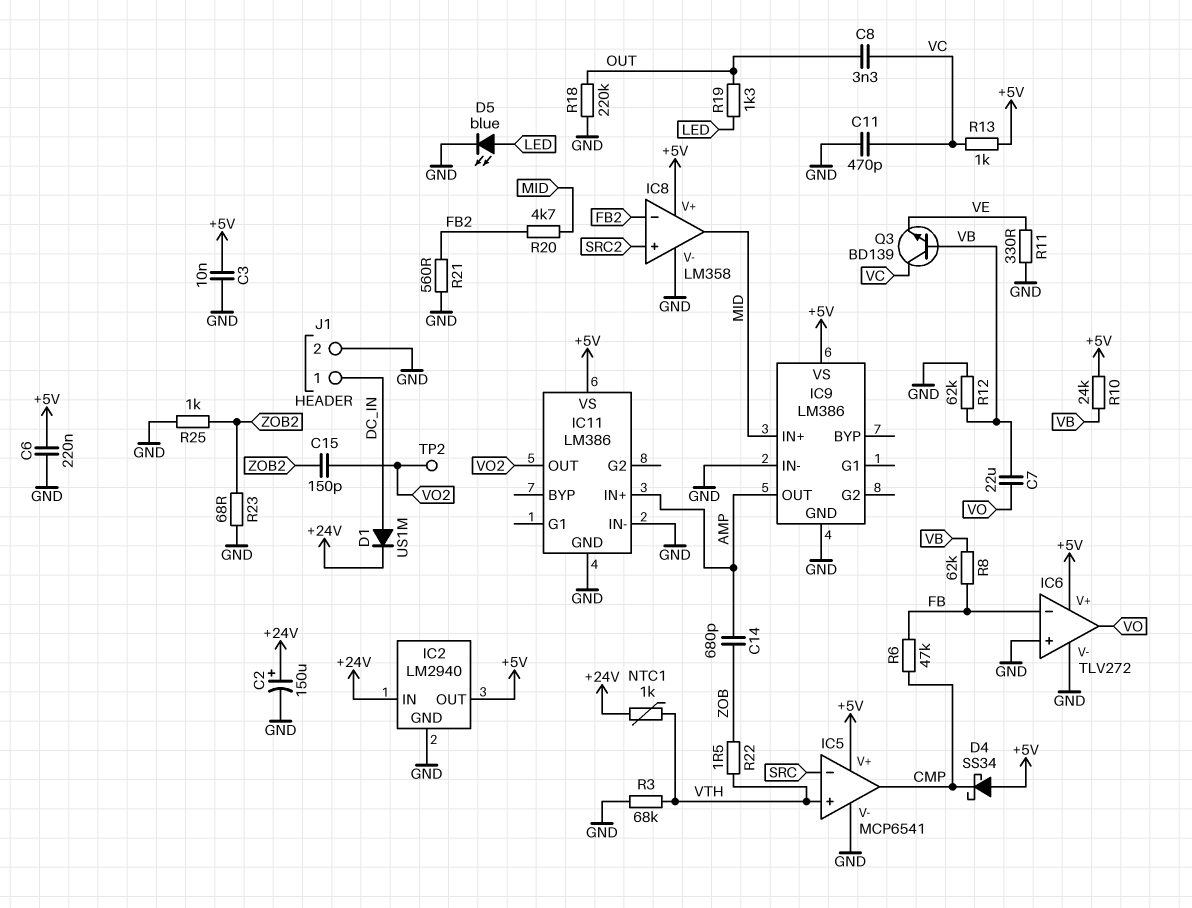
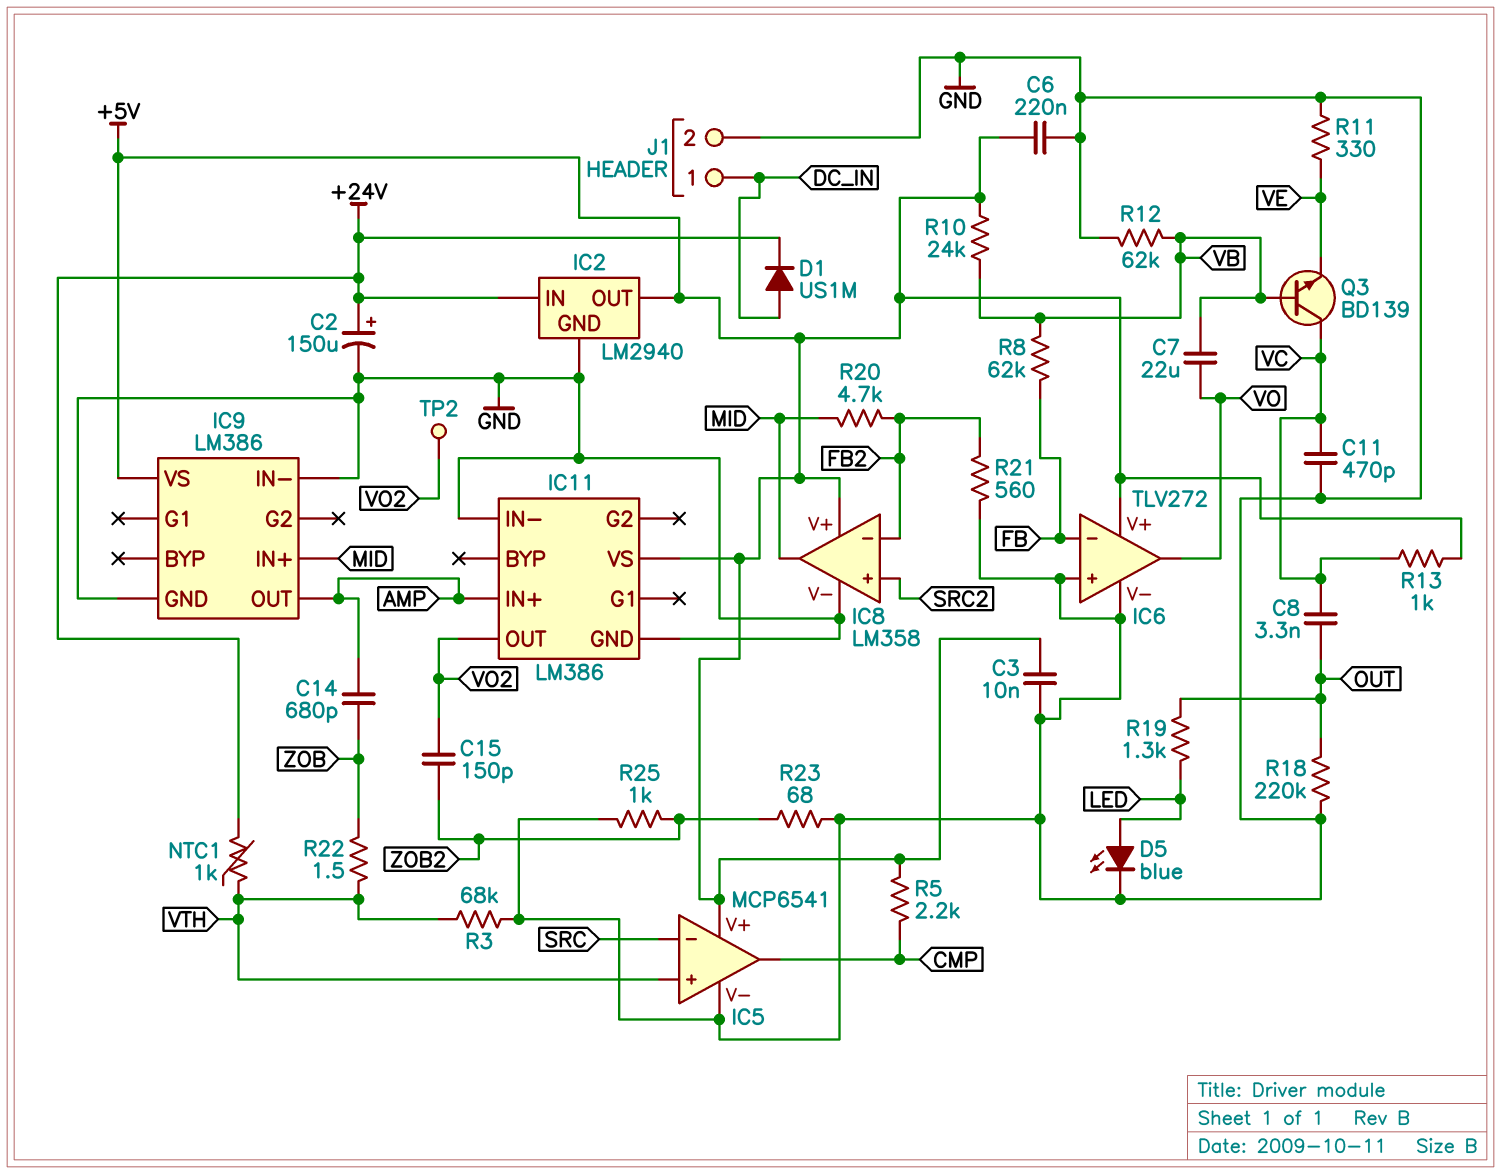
D4: schottky SS34 (A +5V, K CMP) -> none
R5: none -> 2.2k (+5V, CMP)
R6: 47k (CMP, FB) -> none

